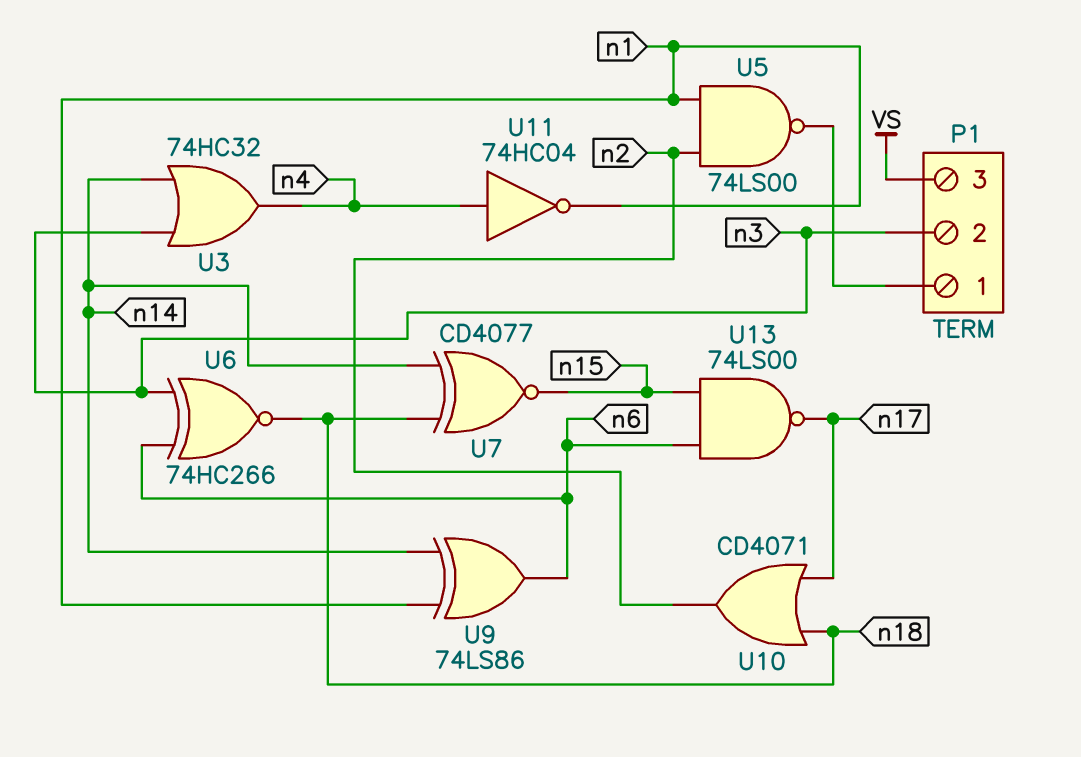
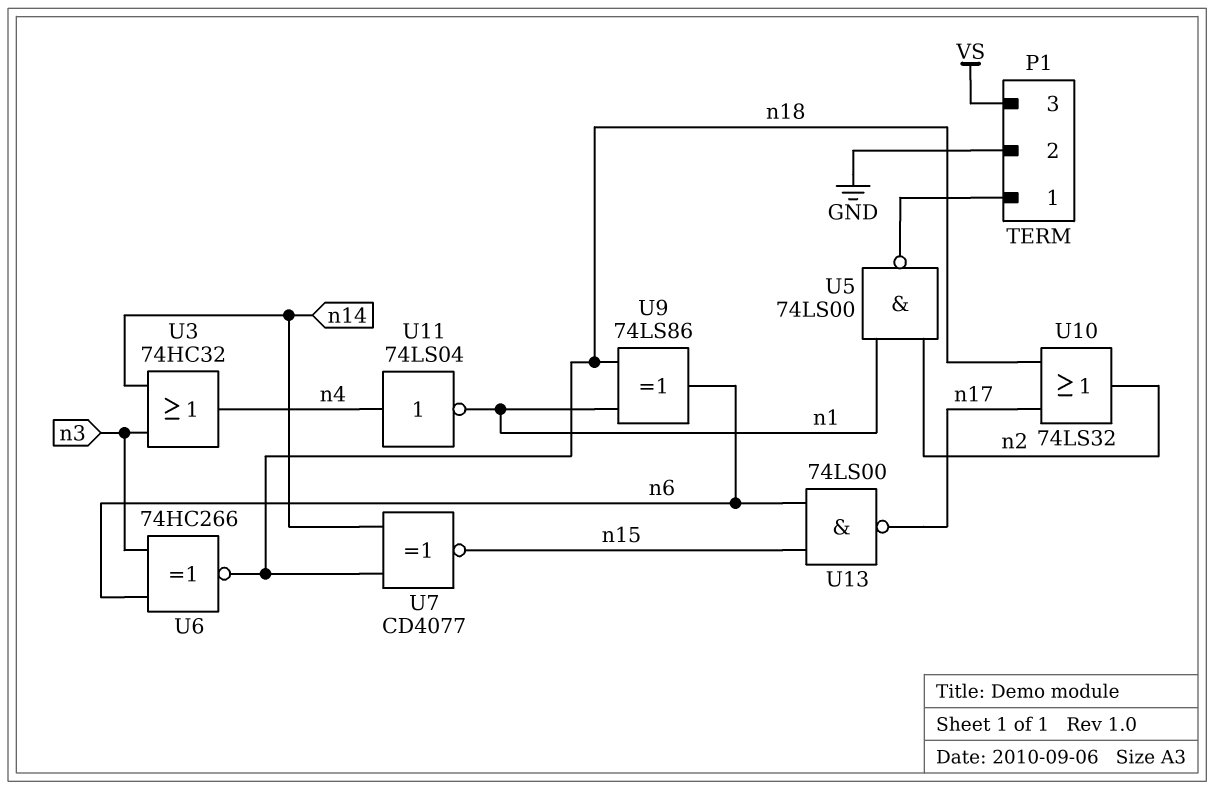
P1 pin 2: n3 -> GND
U9: XOR 74LS86 (in n1, in n14, out n6) -> XOR 74LS86 (in n1, in n18, out n6)
U10: OR CD4071 (in n17, in n18, out n2) -> OR 74LS32 (in n17, in n18, out n2)
U11: NOT 74HC04 (in n4, out n1) -> NOT 74LS04 (in n4, out n1)

